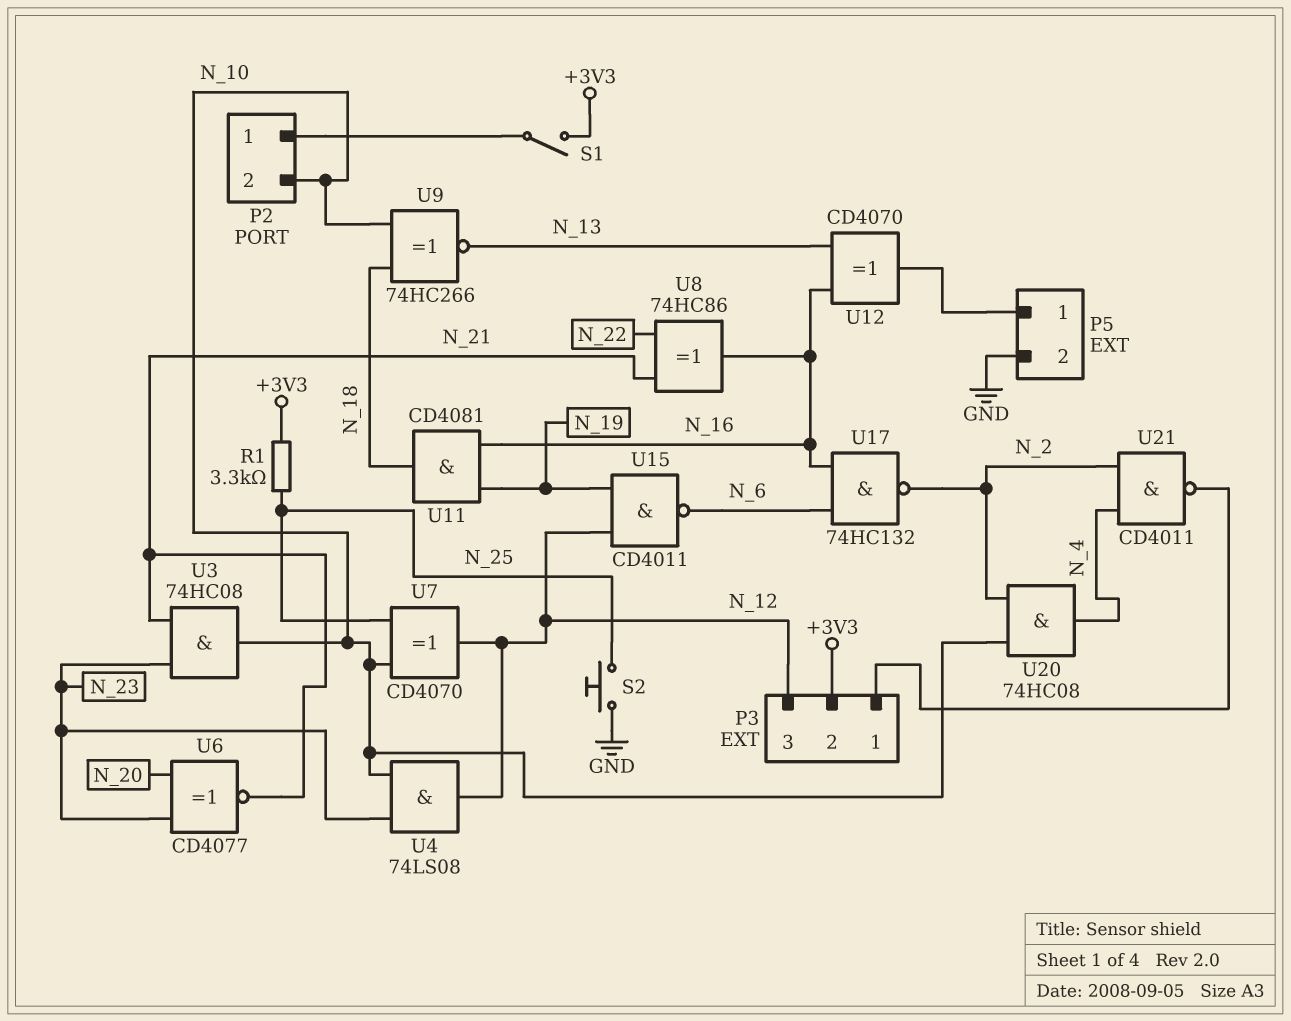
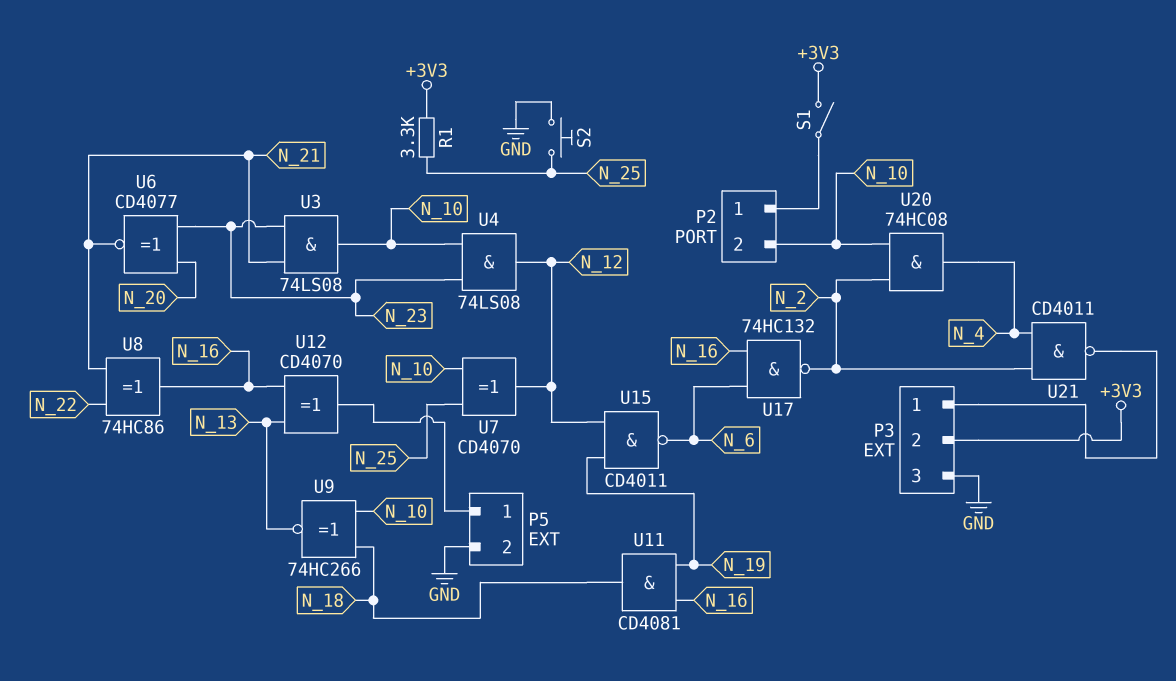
P3 pin 3: N_12 -> GND
U3: AND 74HC08 (in N_21, in N_23, out N_10) -> AND 74LS08 (in N_21, in N_23, out N_10)

